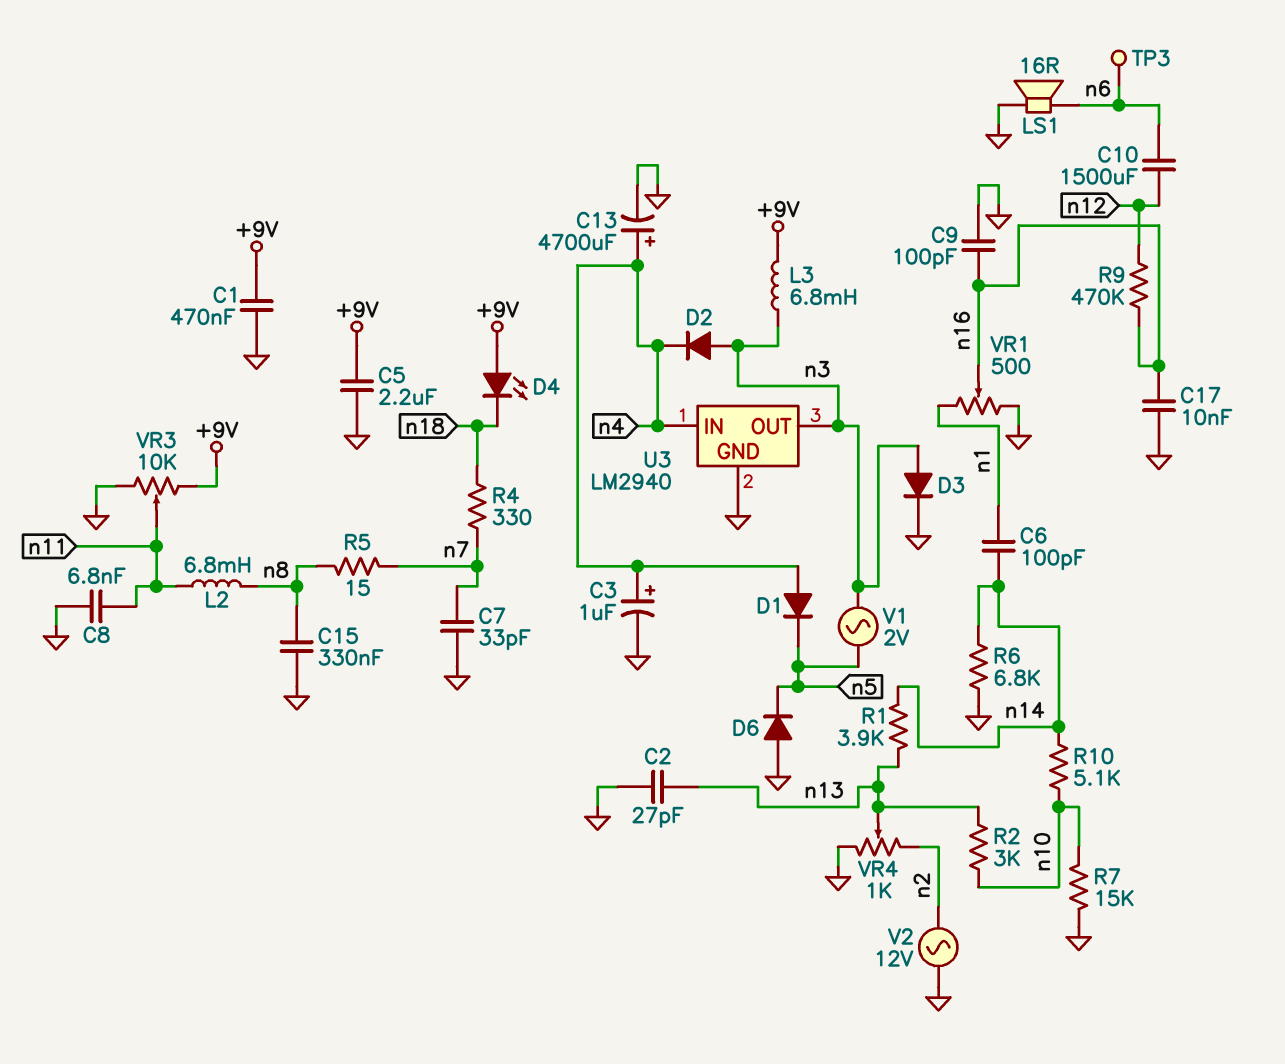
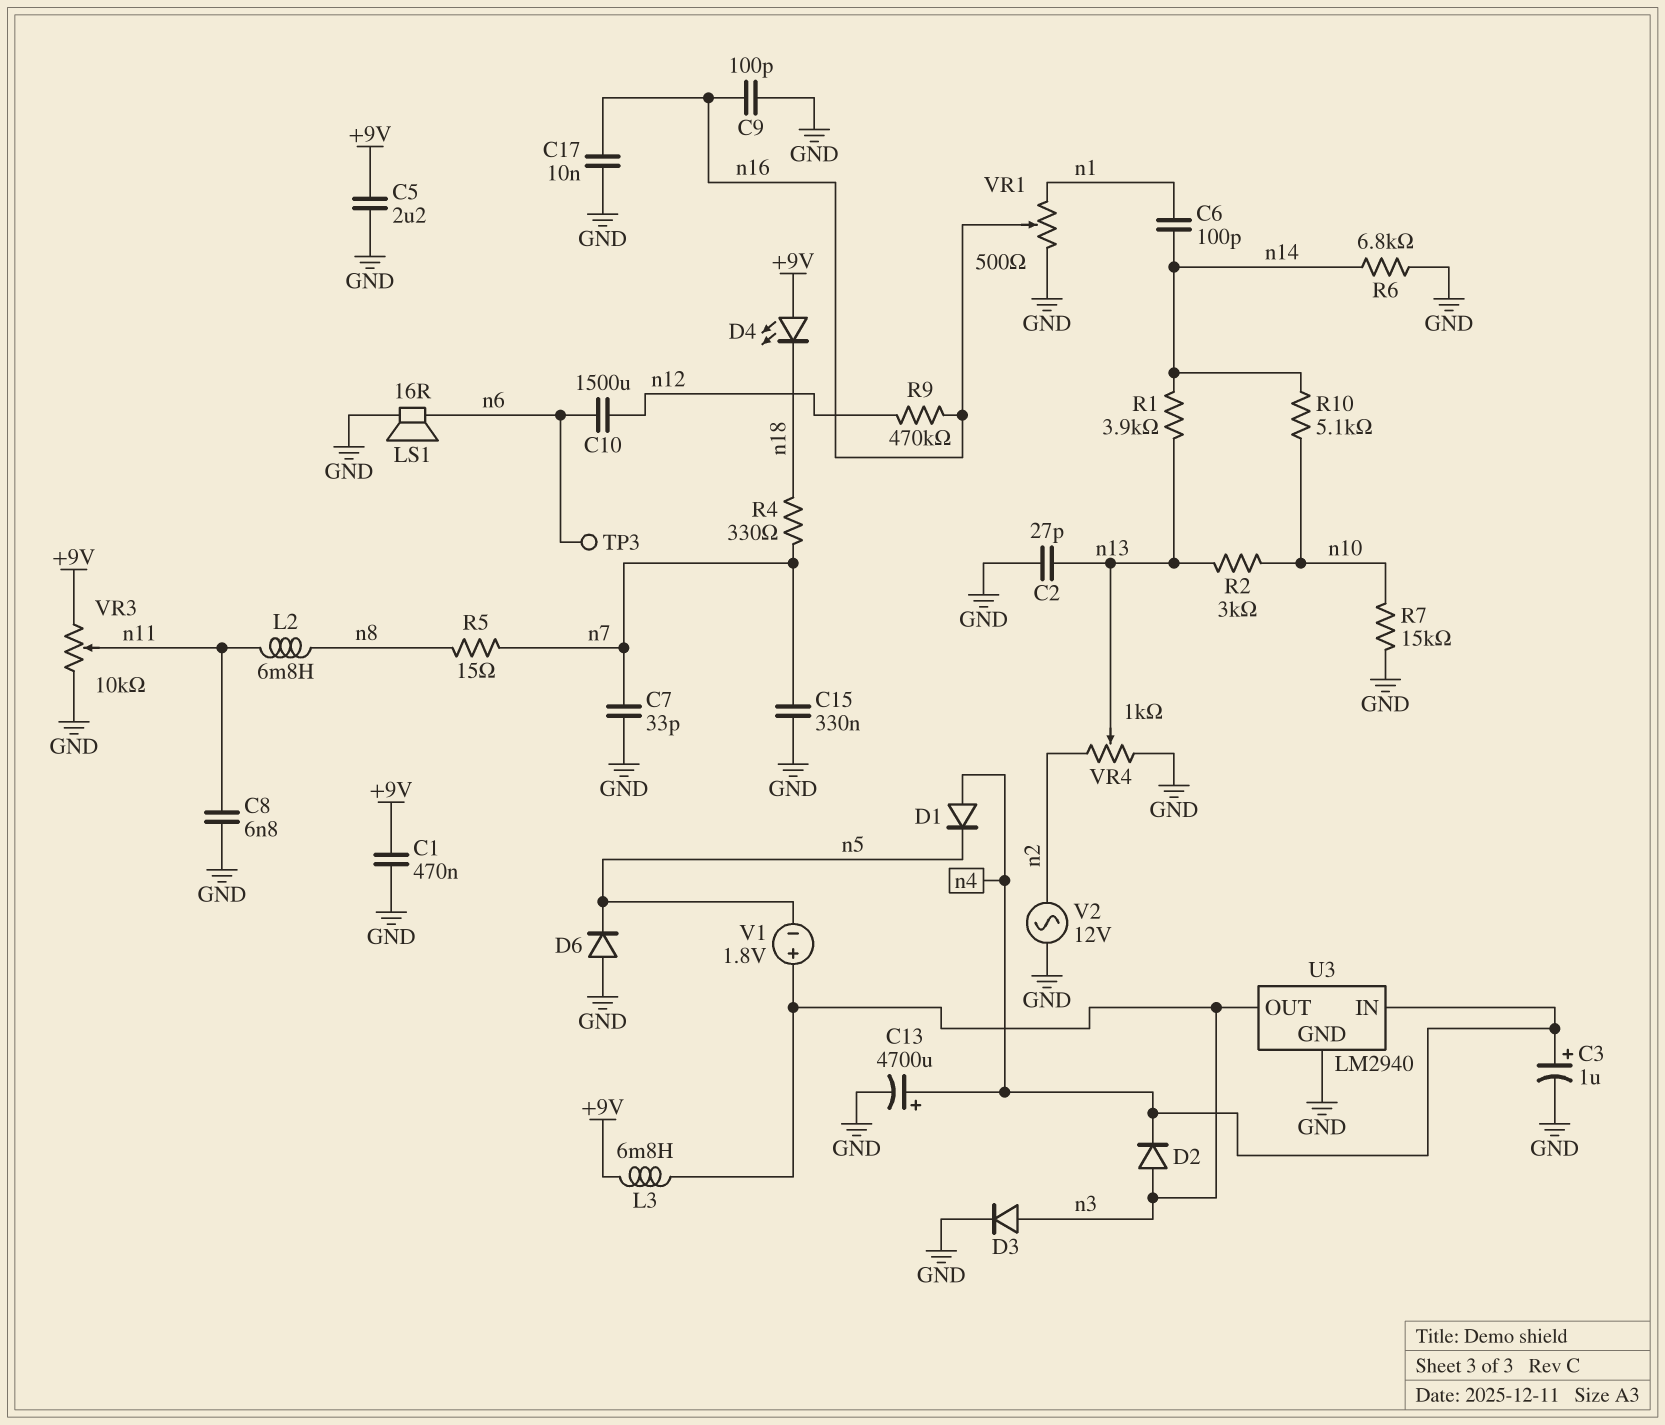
C15: 330nF (GND, n8) -> 330nF (GND, n7)
V1: AC 2V (n3, n5) -> 1.8V (plus n3, minus n5)

